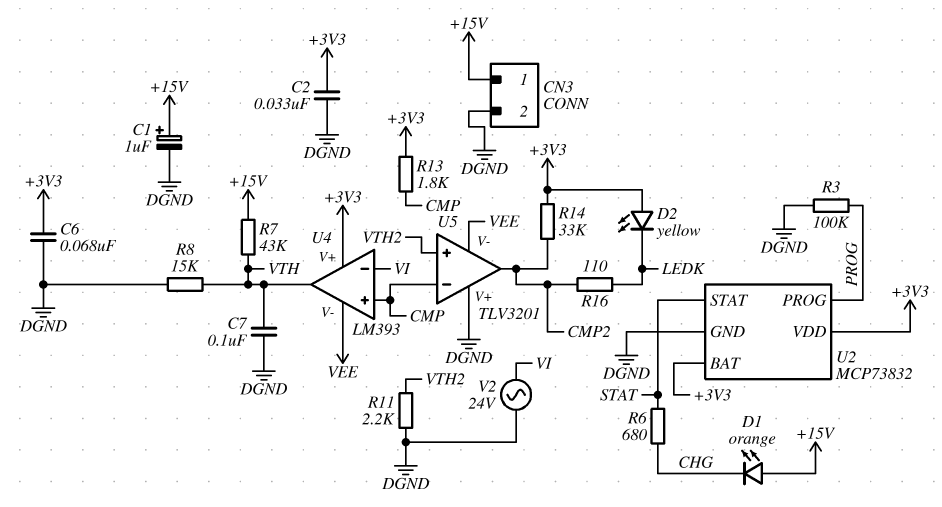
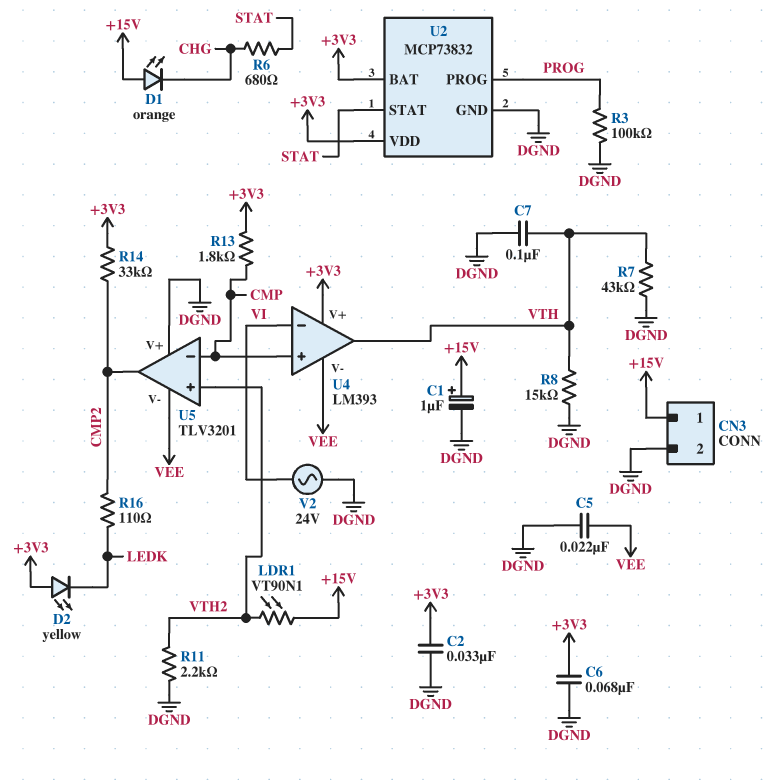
C5: none -> 22nF (DGND, VEE)
LDR1: none -> VT90N1 (+15V, VTH2)
R7: 43k (+15V, VTH) -> 43k (DGND, VTH)

